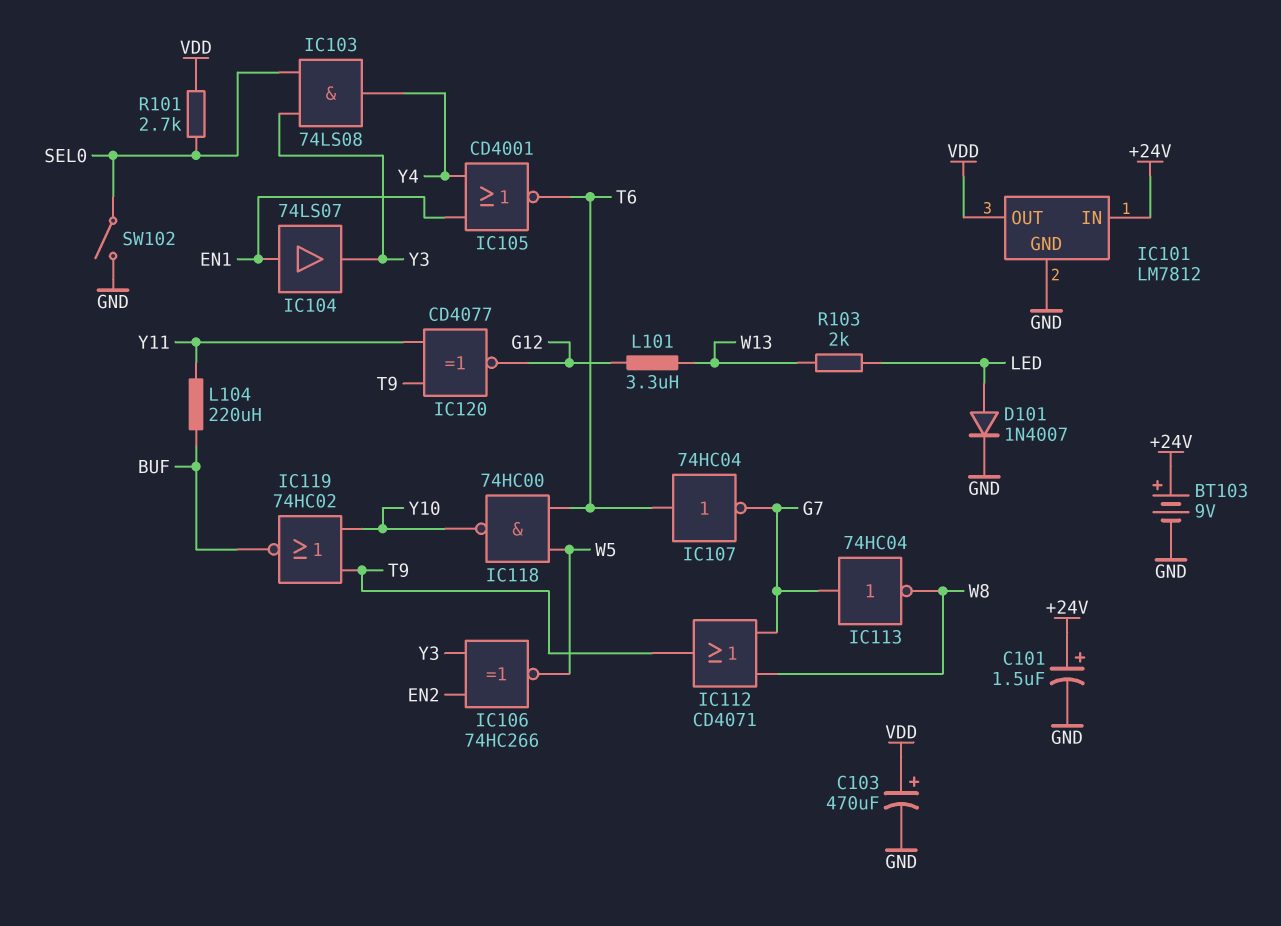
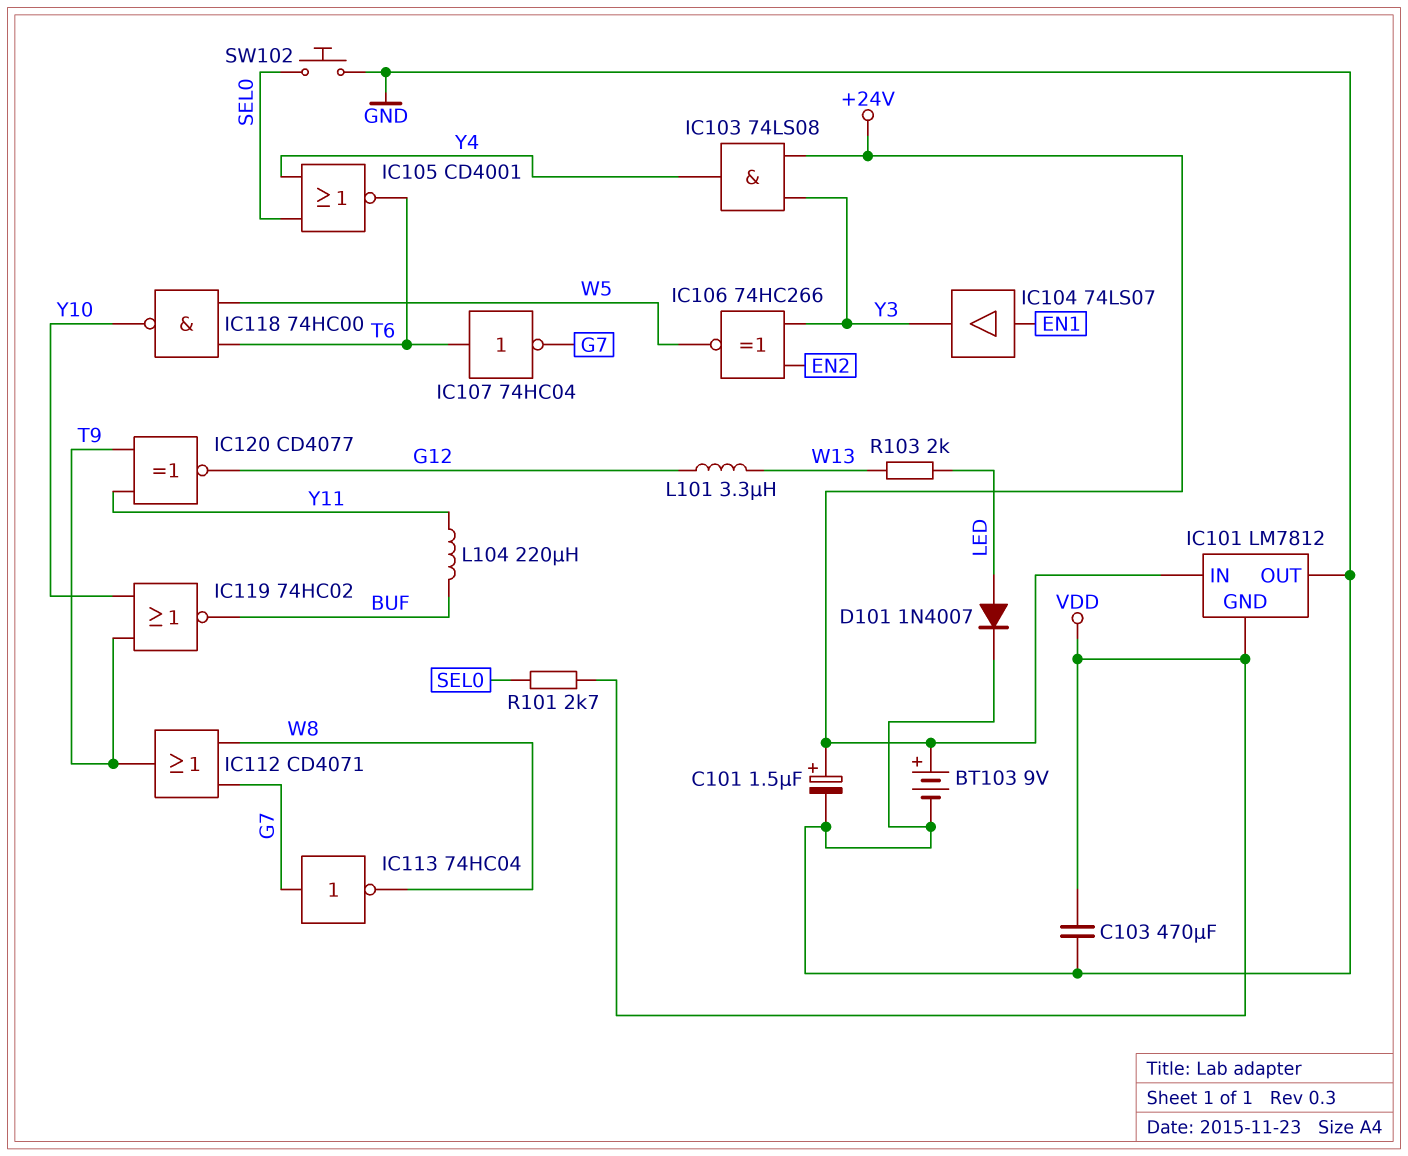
C103: 470uF (plus VDD, minus GND) -> 470uF (GND, VDD)
IC101 pin GND: GND -> VDD
IC101 pin OUT: VDD -> GND
IC103: AND 74LS08 (in SEL0, in Y3, out Y4) -> AND 74LS08 (in +24V, in Y3, out Y4)
IC105: NOR CD4001 (in EN1, in Y4, out T6) -> NOR CD4001 (in SEL0, in Y4, out T6)
SW102: switch (GND, SEL0) -> button (GND, SEL0)

